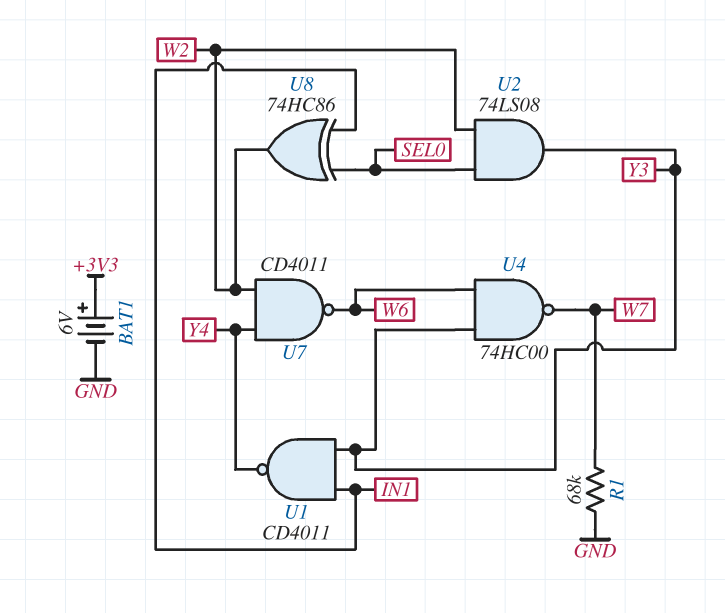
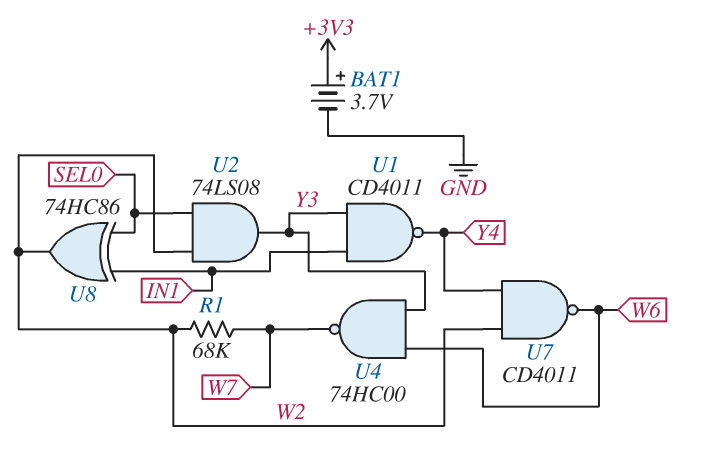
BAT1: 6V (plus +3V3, minus GND) -> 3.7V (plus +3V3, minus GND)
R1: 68k (GND, W7) -> 68k (W2, W7)

